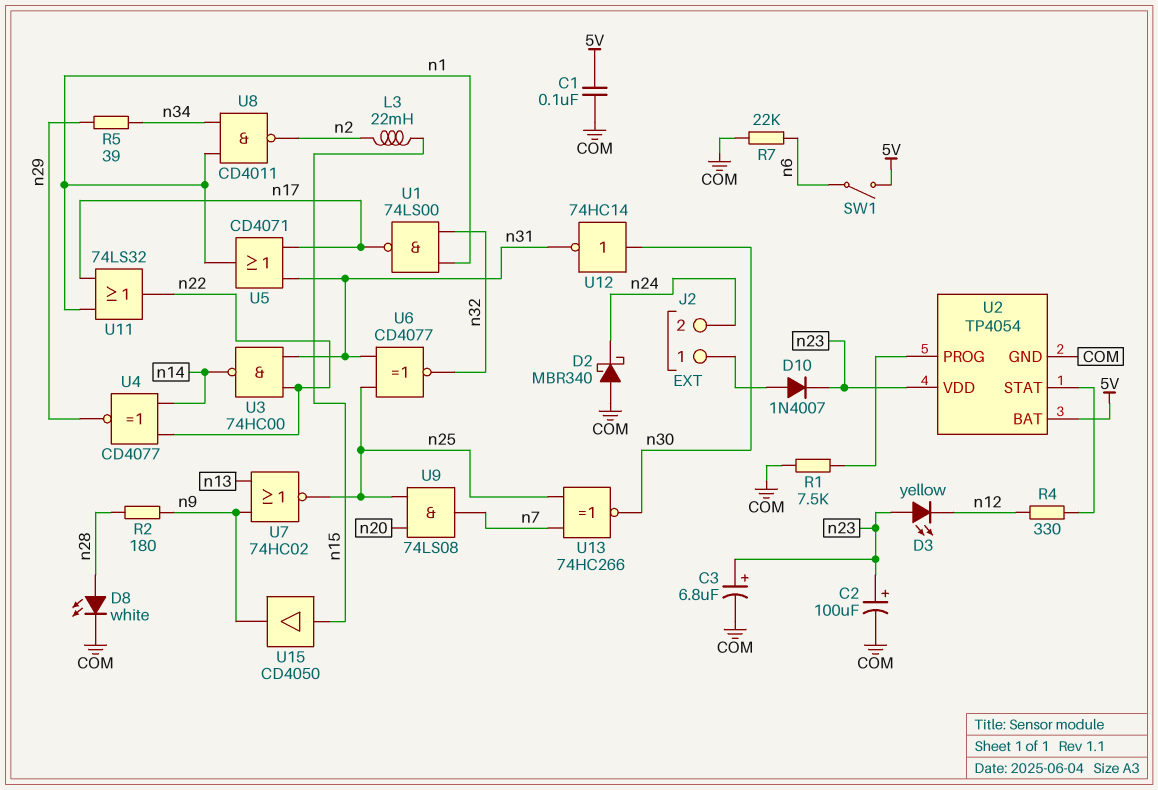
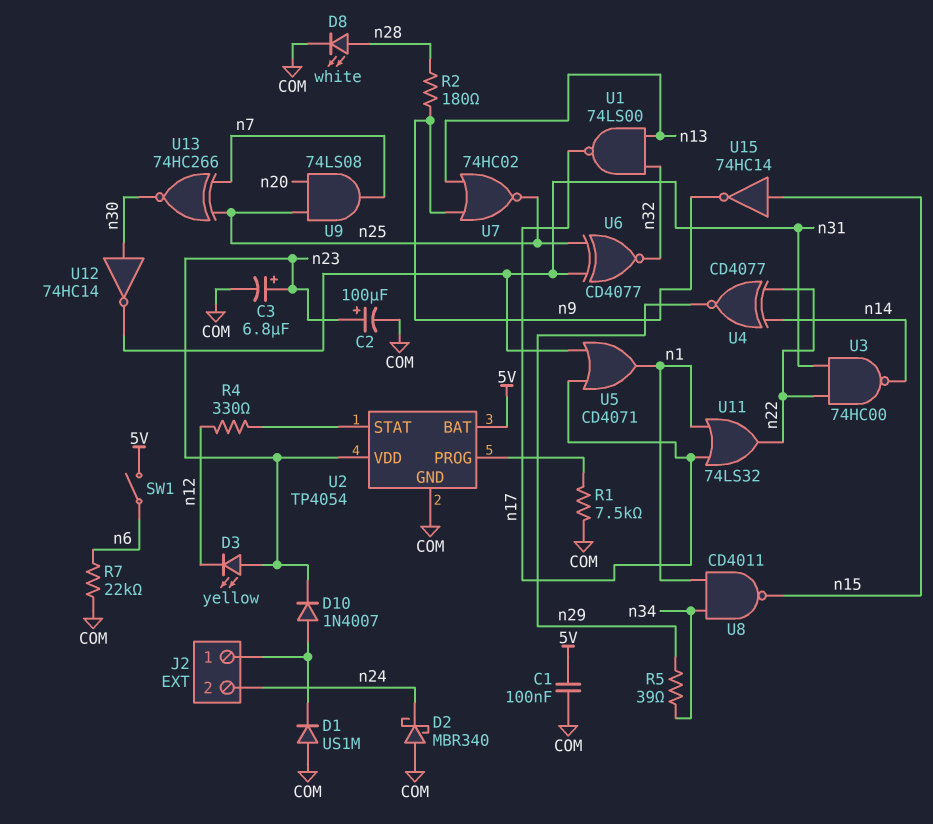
D1: none -> diode US1M (A COM, K J2/1)
L3: 22mH (n2, n15) -> none
U1: NAND 74LS00 (in n1, in n32, out n17) -> NAND 74LS00 (in n13, in n32, out n17)
U8: NAND CD4011 (in n1, in n34, out n2) -> NAND CD4011 (in n1, in n34, out n15)
U15: buffer CD4050 (in n15, out n9) -> NOT 74HC14 (in n15, out n9)

